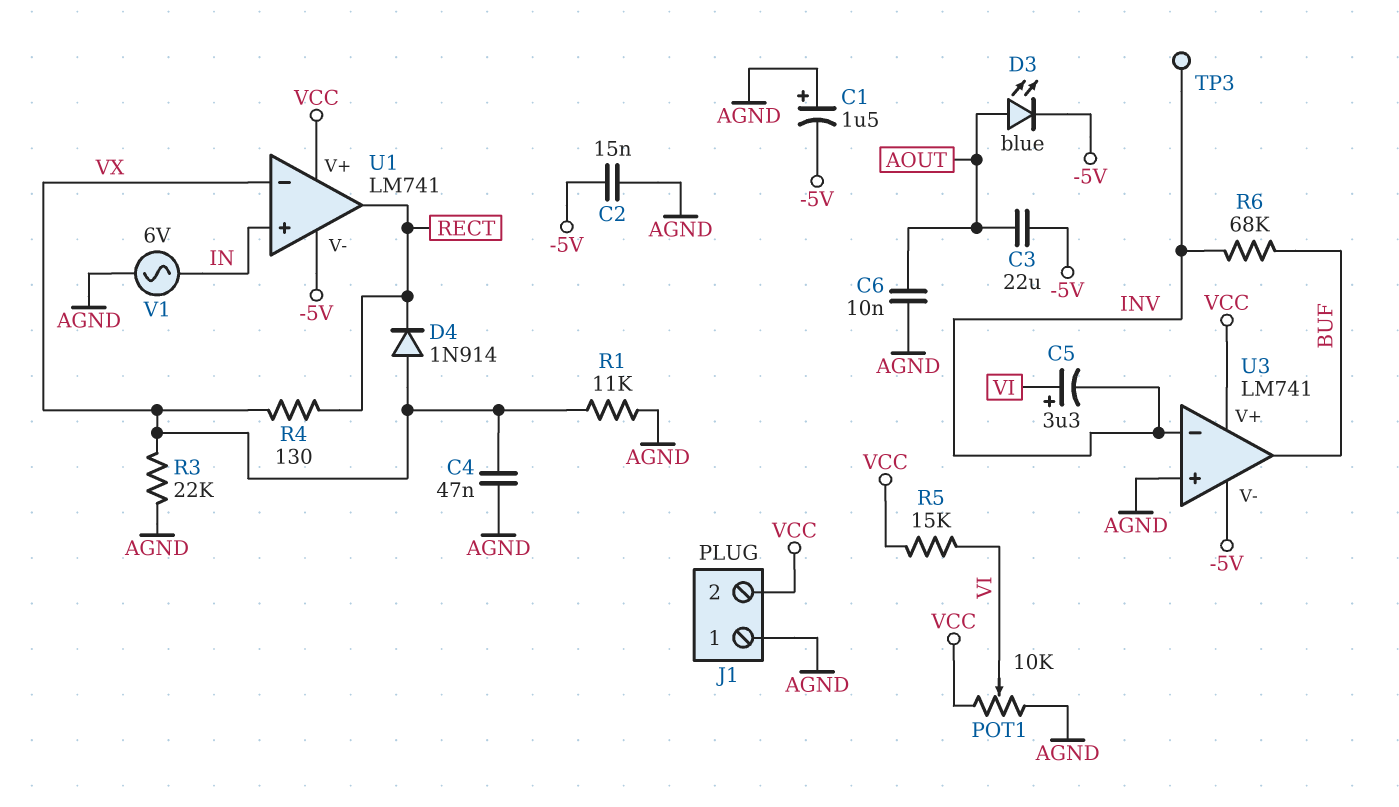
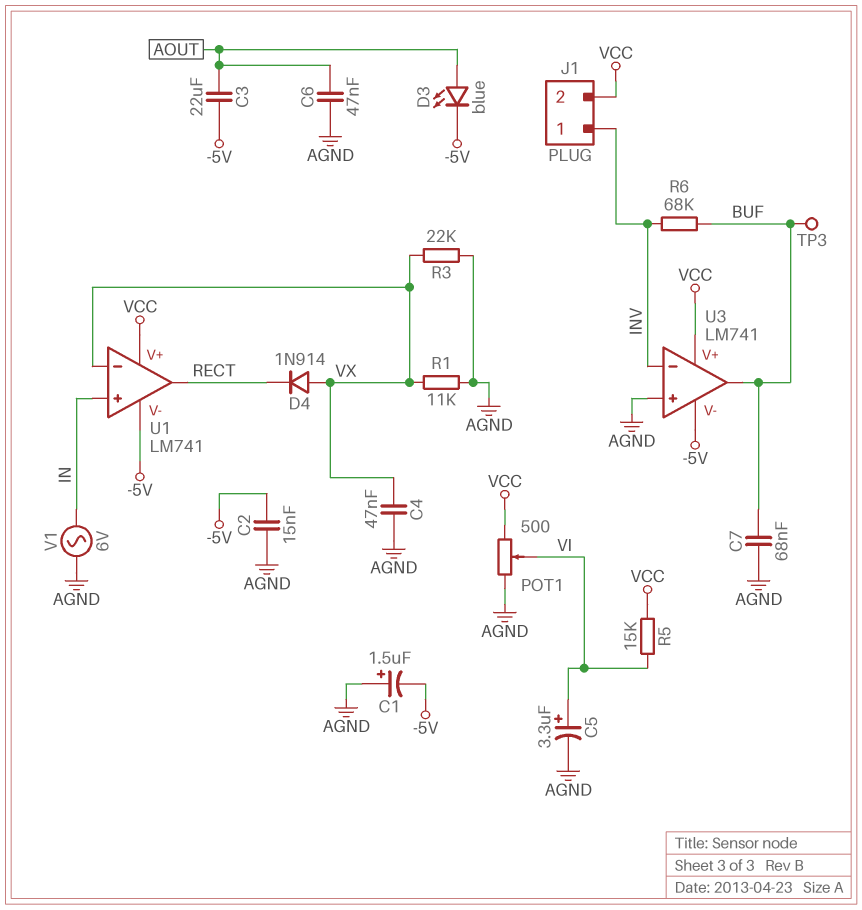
C5: 3.3uF (plus VI, minus INV) -> 3.3uF (plus VI, minus AGND)
C6: 10nF (AGND, AOUT) -> 47nF (AGND, AOUT)
C7: none -> 68nF (AGND, BUF)
J1 pin 1: AGND -> INV
POT1: 10k (AGND, VCC, wiper VI) -> 500 (AGND, VCC, wiper VI)
R4: 130 (RECT, VX) -> none
TP3: test point (INV) -> test point (BUF)

